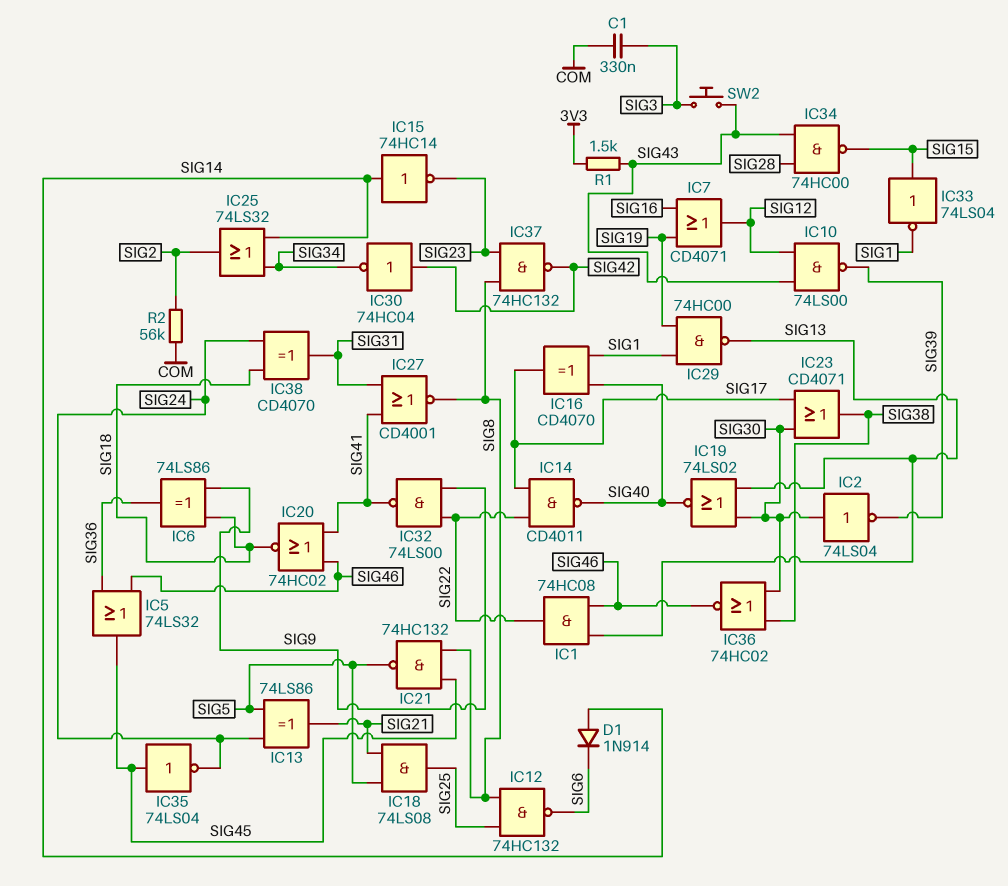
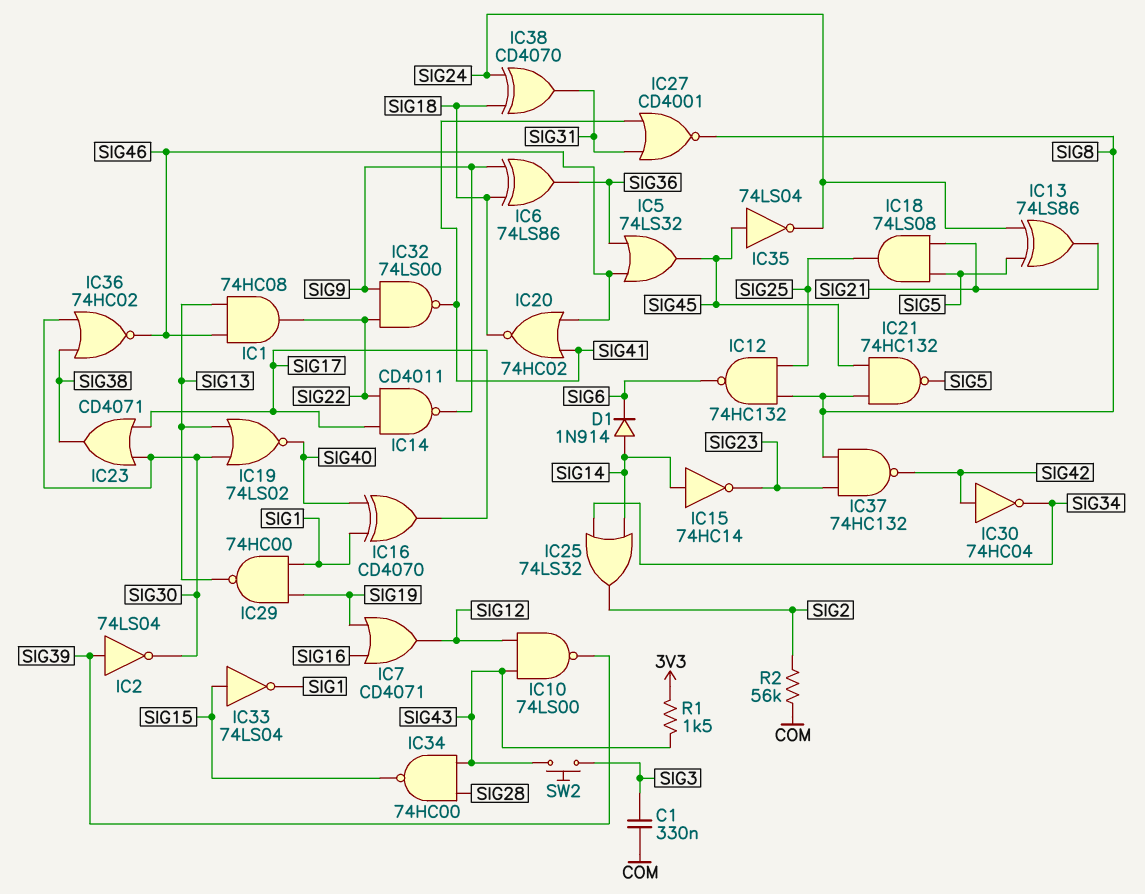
IC2: NOT 74LS04 (in SIG30, out SIG39) -> NOT 74LS04 (in SIG39, out SIG30)
IC14: NAND CD4011 (in SIG17, in SIG22, out SIG40) -> NAND CD4011 (in SIG17, in SIG22, out SIG9)

